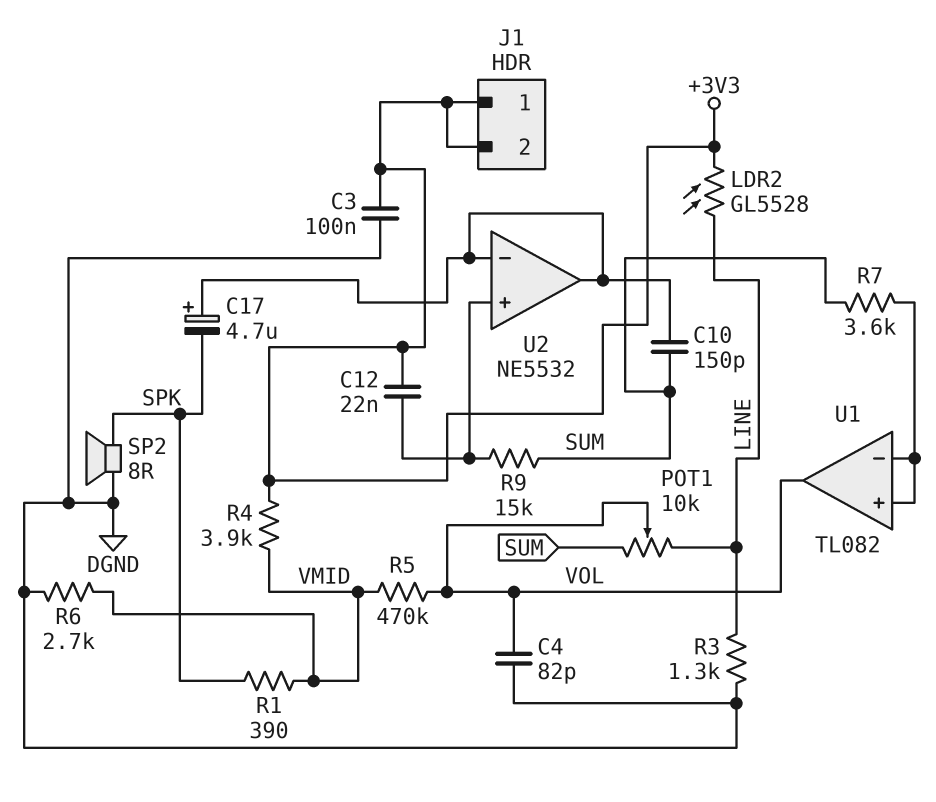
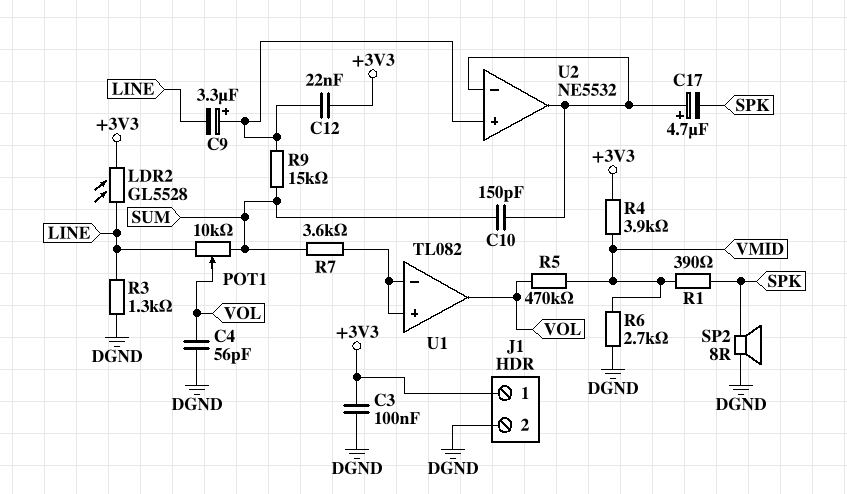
C4: 82pF (DGND, VOL) -> 56pF (DGND, VOL)
C9: none -> 3.3uF (plus U2/in+, minus LINE)
J1 pin 2: +3V3 -> DGND

